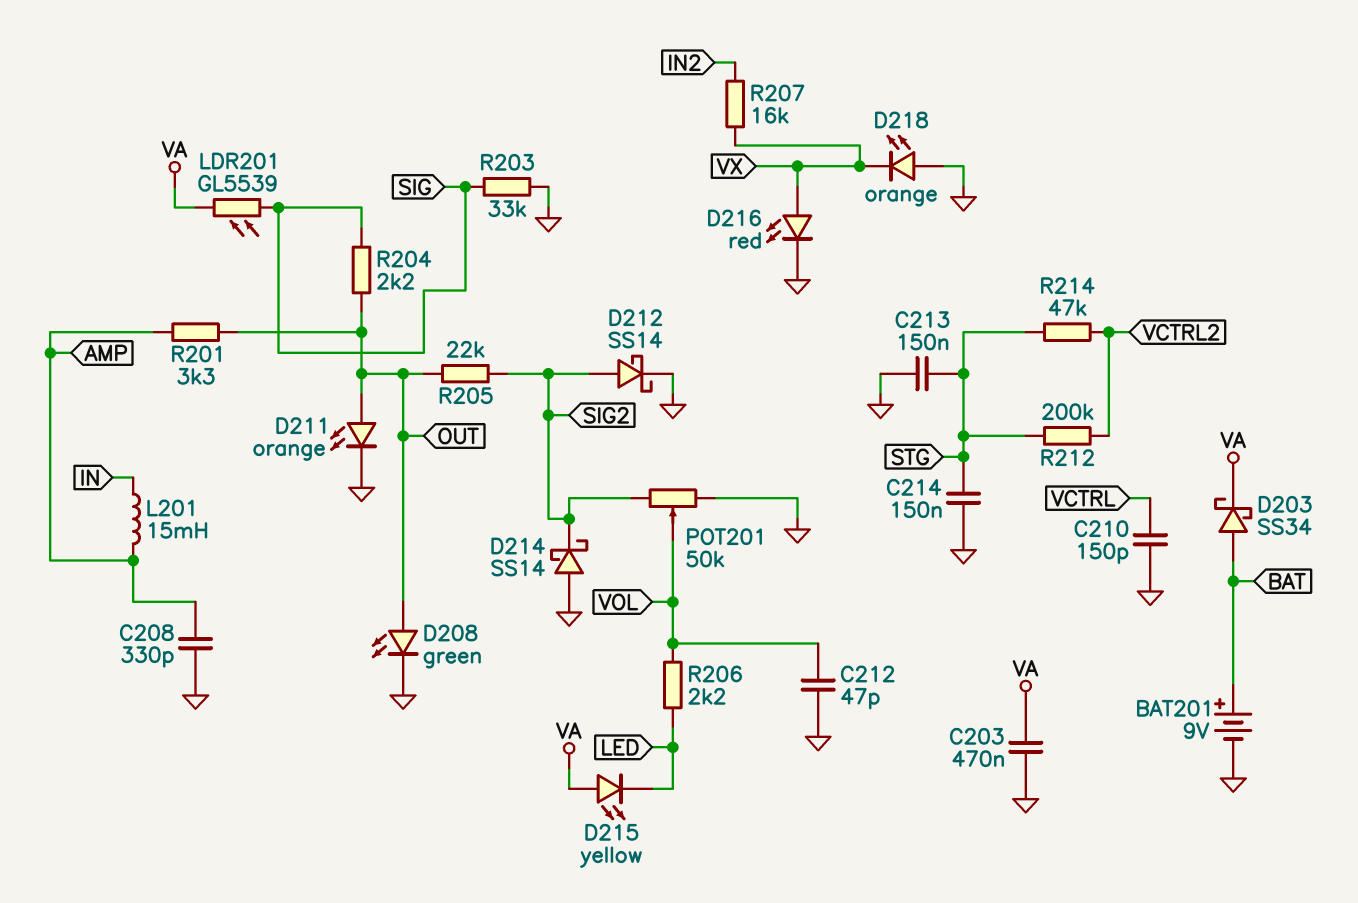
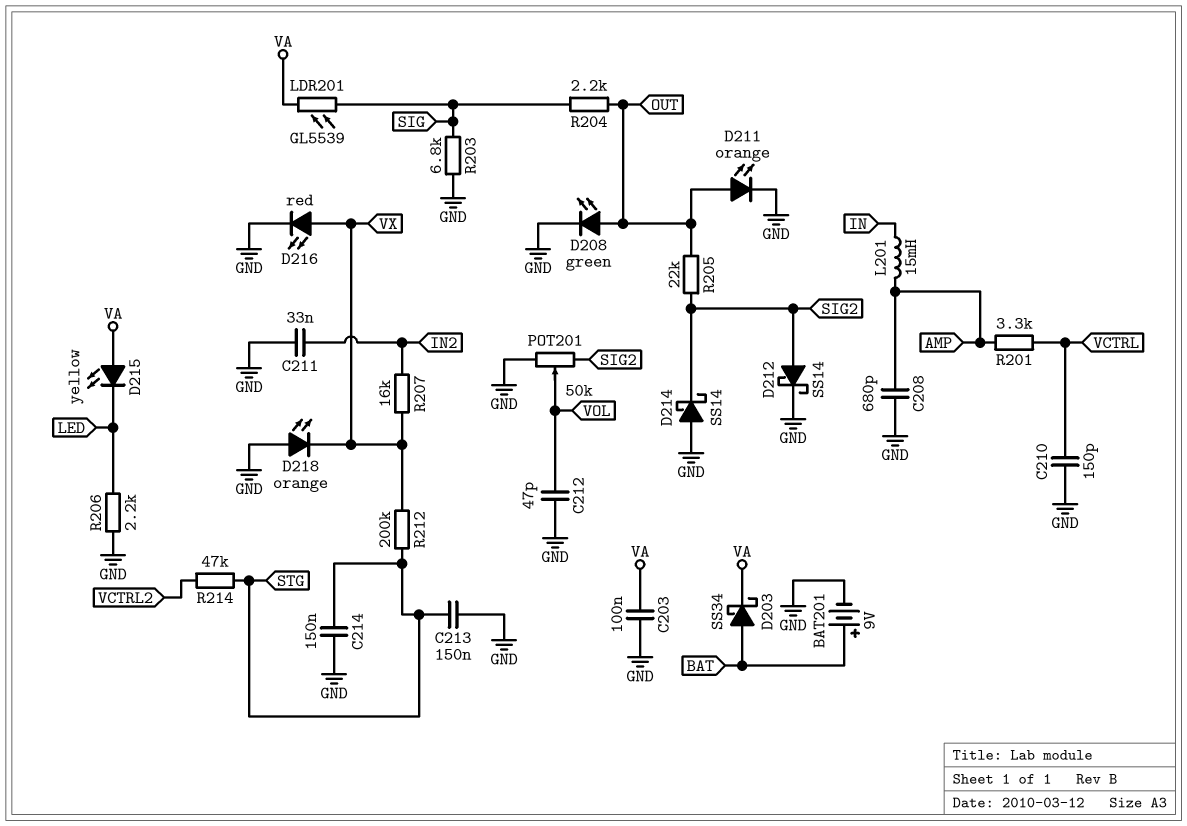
C203: 470nF (GND, VA) -> 100nF (GND, VA)
C208: 330pF (AMP, GND) -> 680pF (AMP, GND)
C211: none -> 33nF (GND, IN2)
R201: 3.3k (AMP, OUT) -> 3.3k (AMP, VCTRL)
R203: 33k (GND, SIG) -> 6.8k (GND, SIG)
R206: 2.2k (LED, VOL) -> 2.2k (GND, LED)
R212: 200k (STG, VCTRL2) -> 200k (STG, VX)

